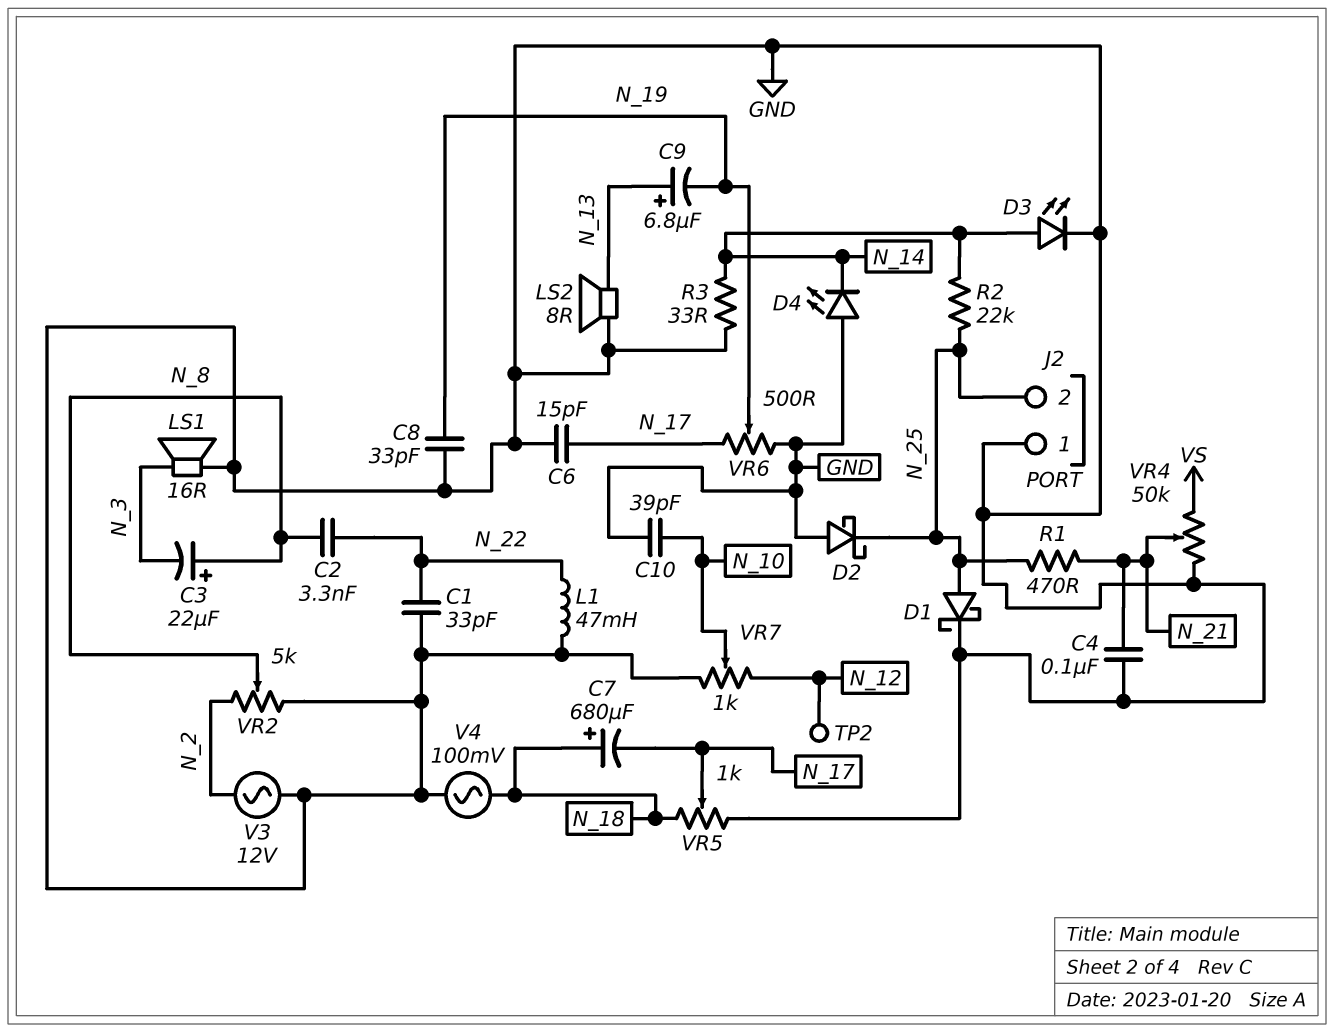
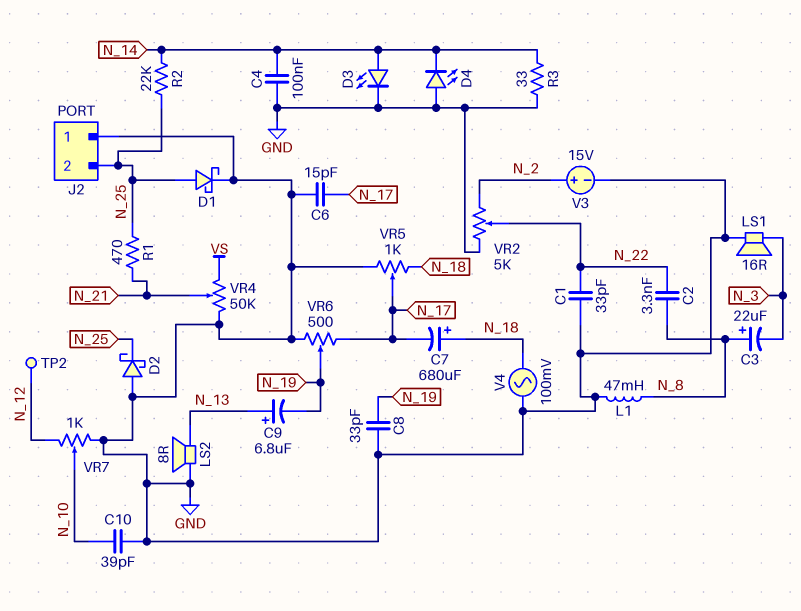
C4: 100nF (GND, N_21) -> 100nF (GND, N_14)
L1: 47mH (GND, N_22) -> 47mH (GND, N_8)
V3: AC 12V (GND, N_2) -> 15V (plus N_2, minus GND)
VR2: 5k (GND, N_2, wiper N_8) -> 5k (GND, N_2, wiper N_22)

